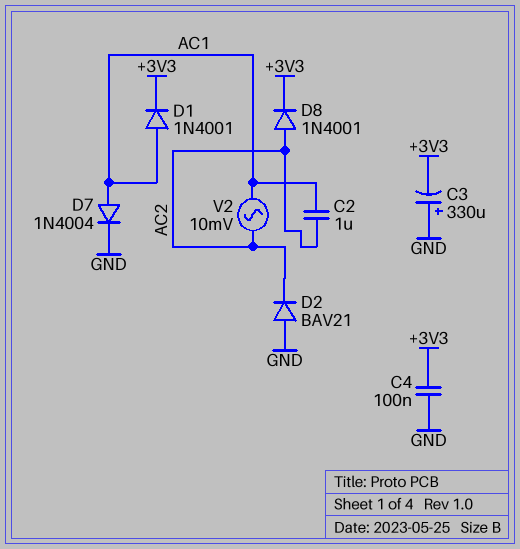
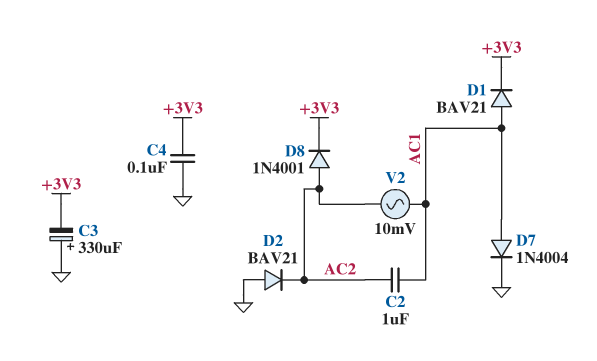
D1: diode 1N4001 (A AC1, K +3V3) -> diode BAV21 (A AC1, K +3V3)

